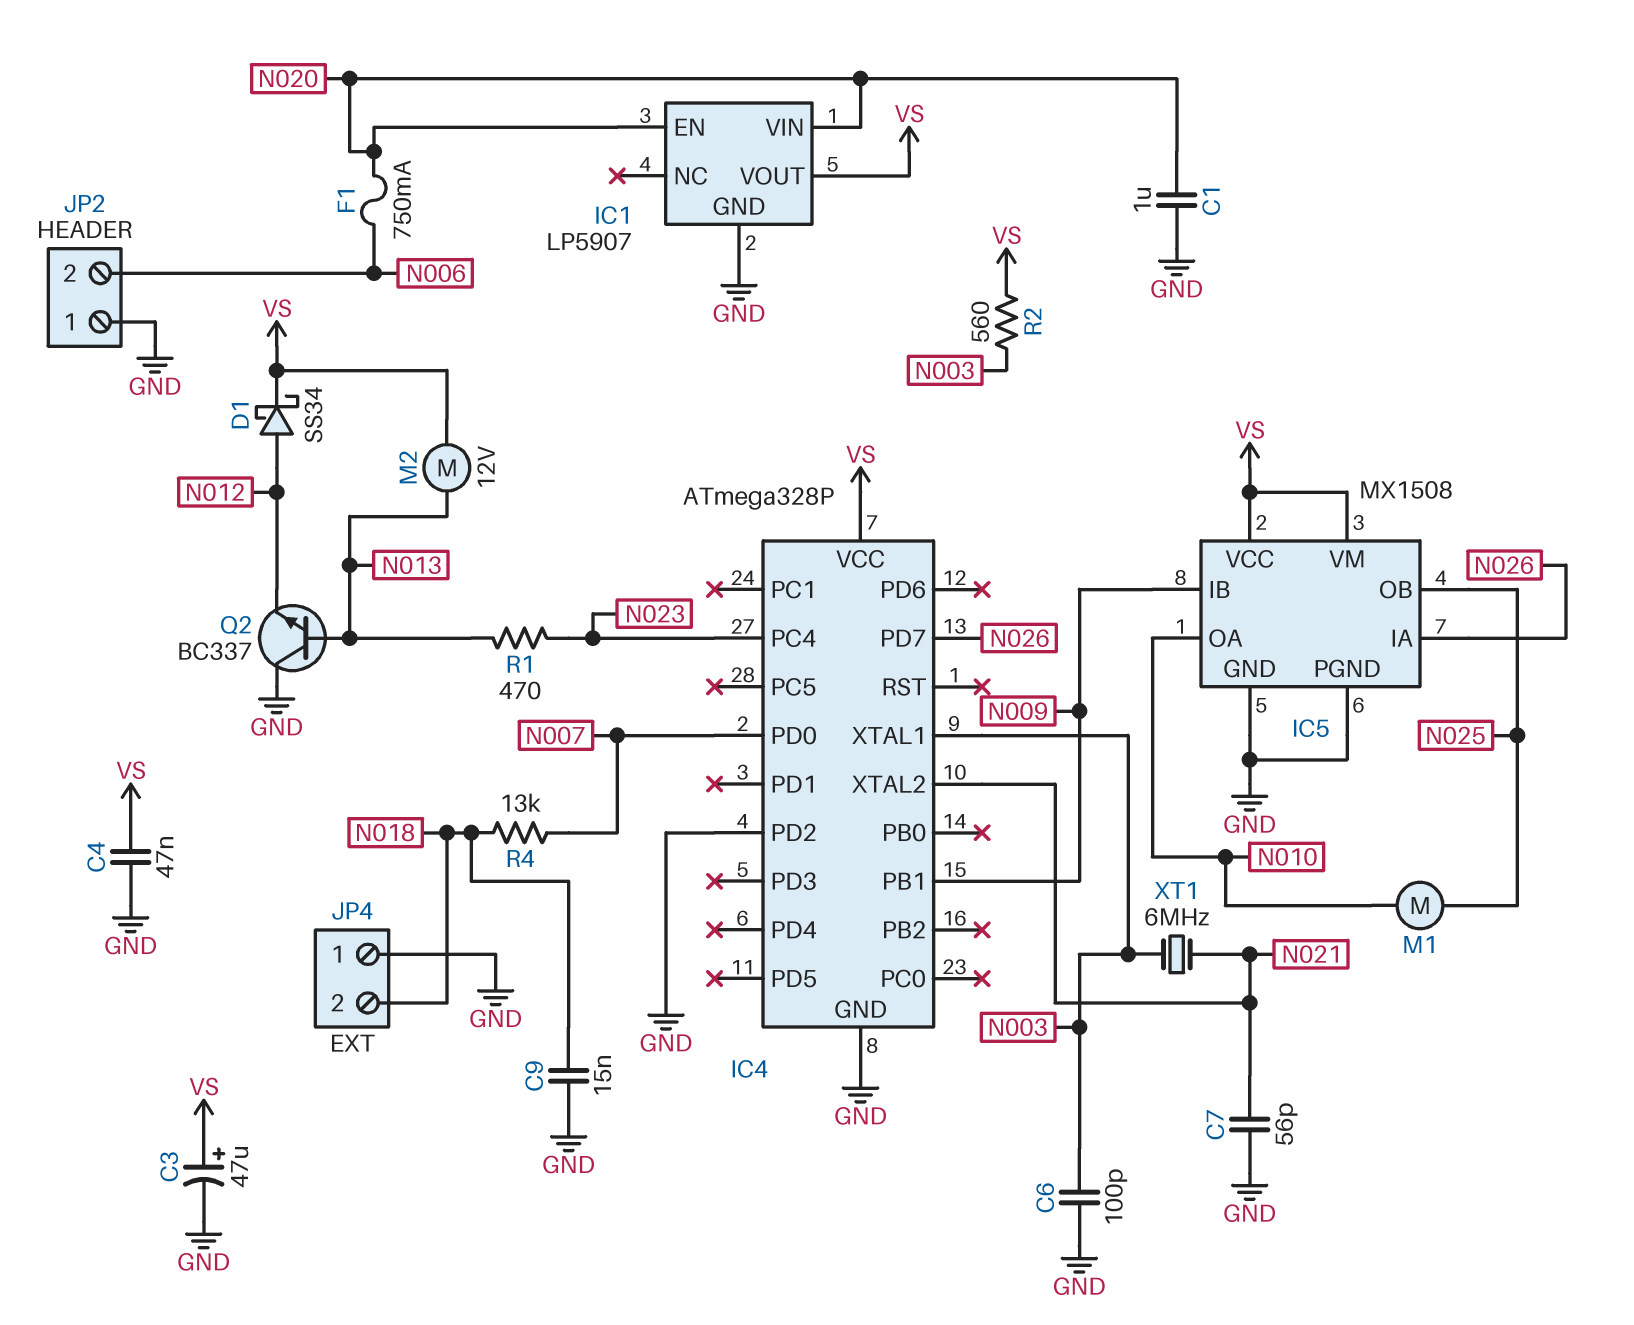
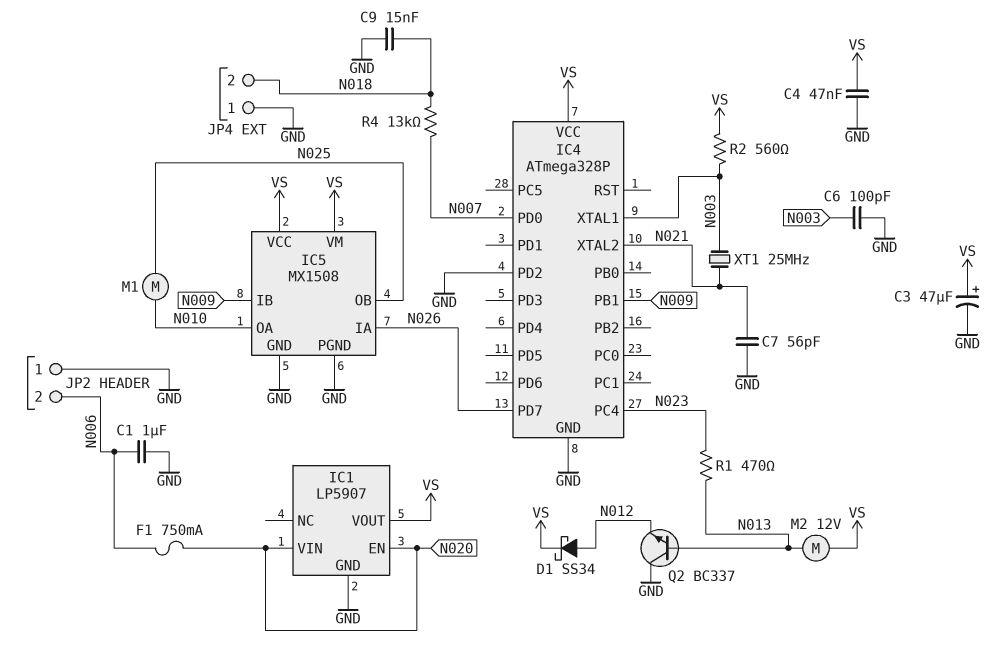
C1: 1uF (GND, N020) -> 1uF (GND, N006)
XT1: 6MHz (N003, N021) -> 25MHz (N003, N021)

